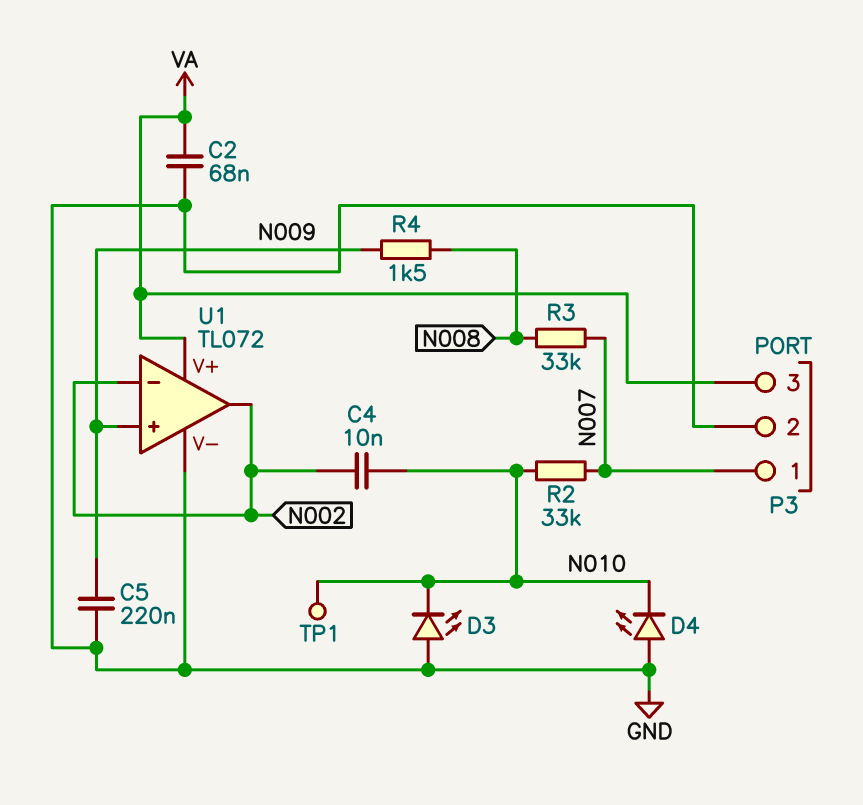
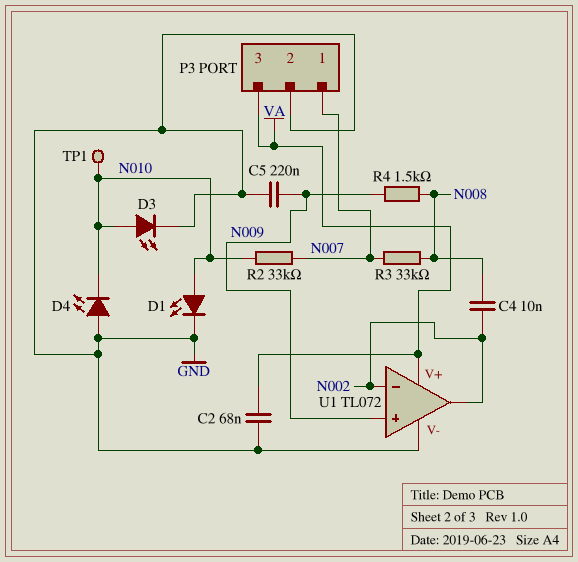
C4: 10nF (N002, N010) -> 10nF (N002, N008)
D1: none -> LED (A N010, K GND)
D3: LED (A GND, K N010) -> LED (A N010, K GND)

